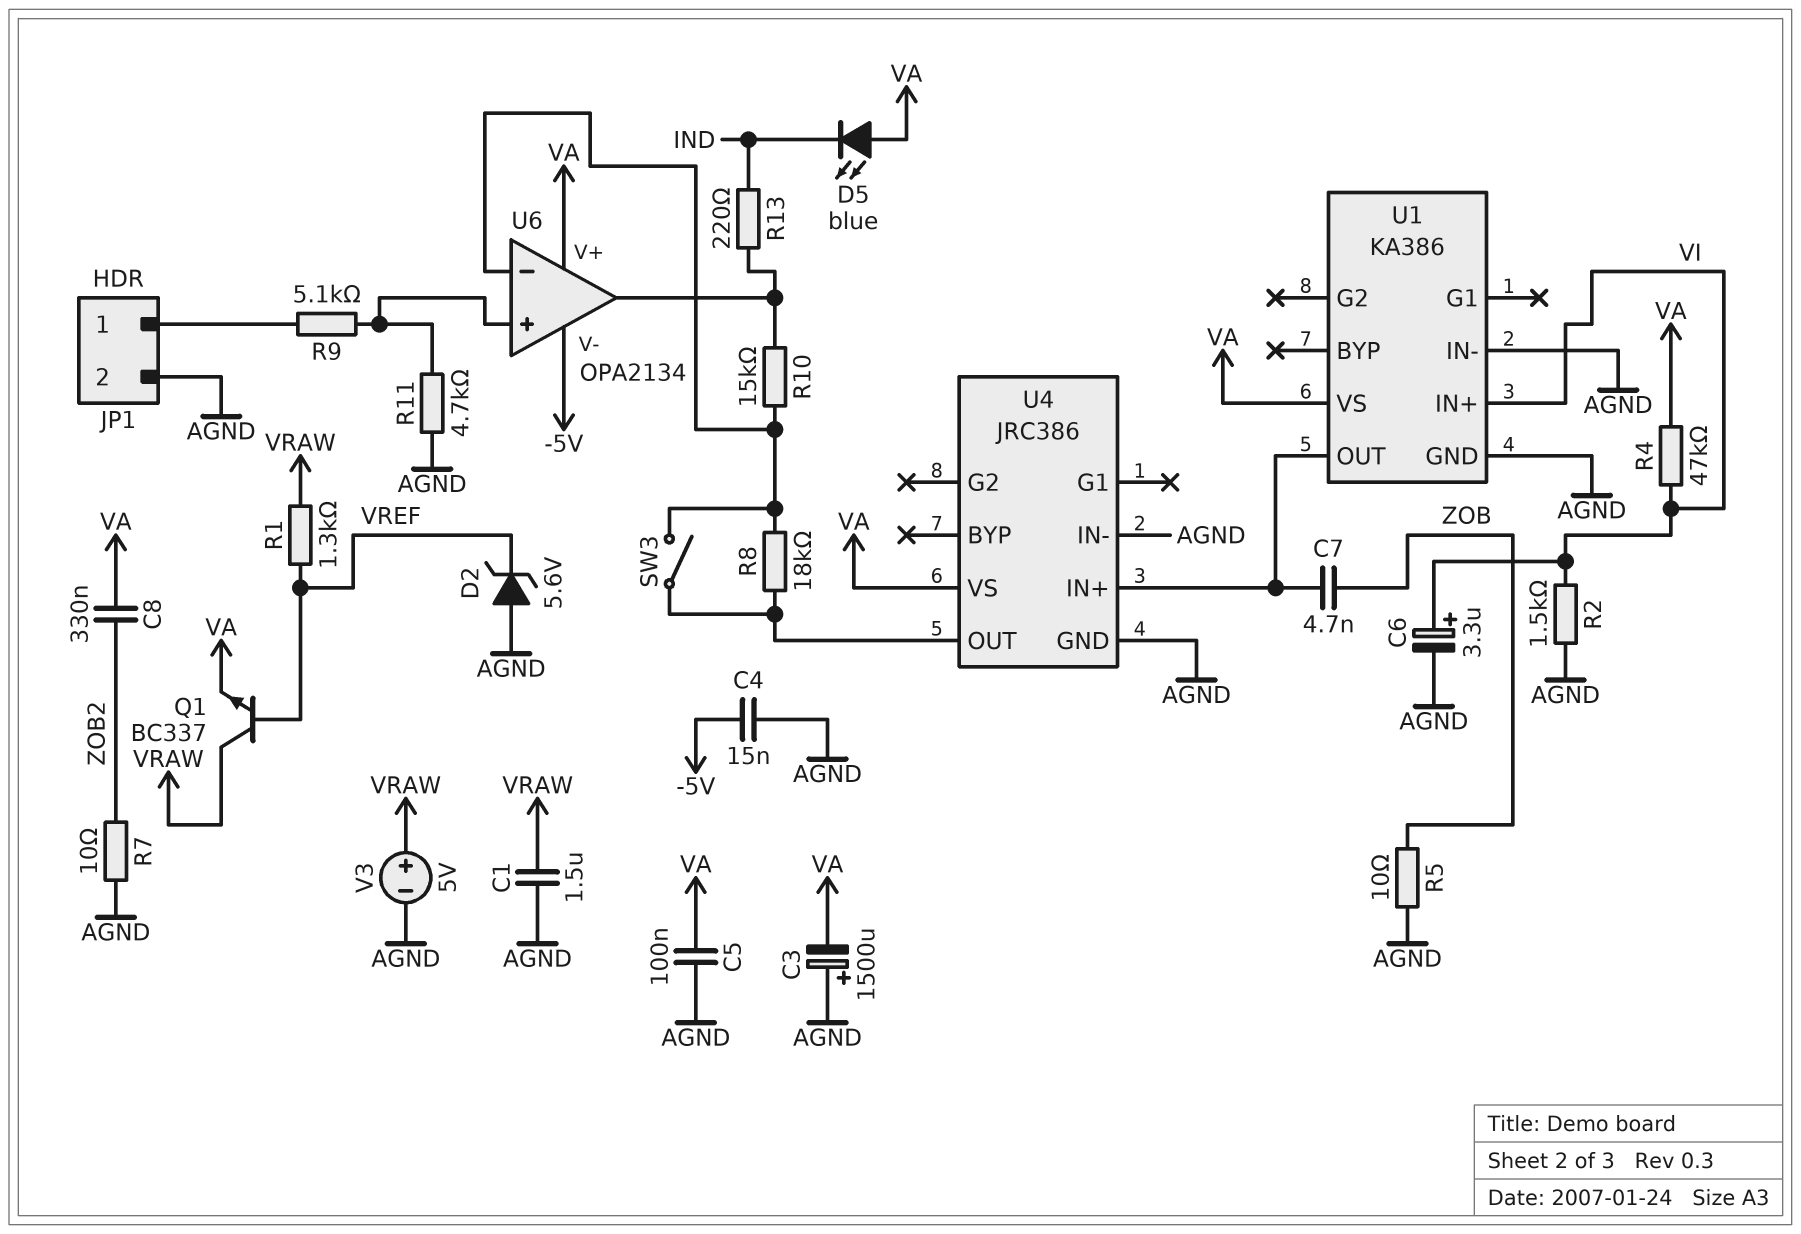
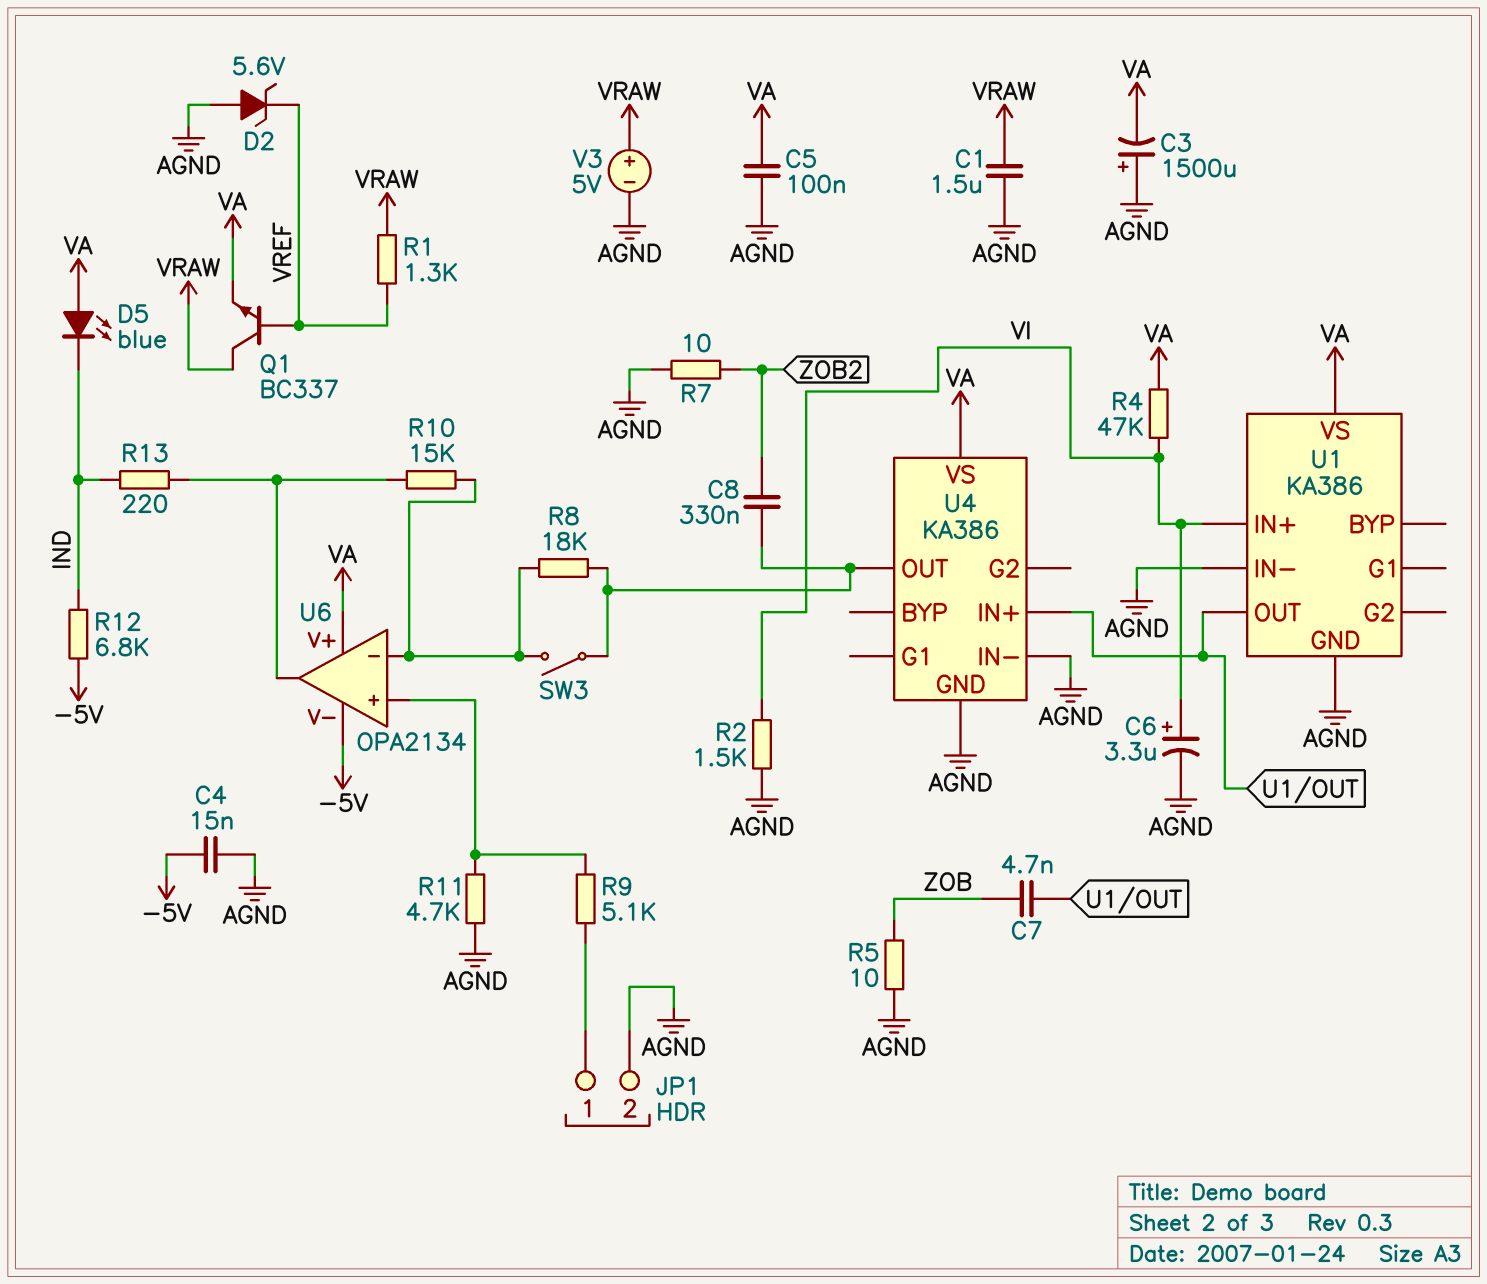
C8: 330nF (VA, ZOB2) -> 330nF (U4/OUT, ZOB2)
R12: none -> 6.8k (-5V, IND)
U4: JRC386 -> KA386

